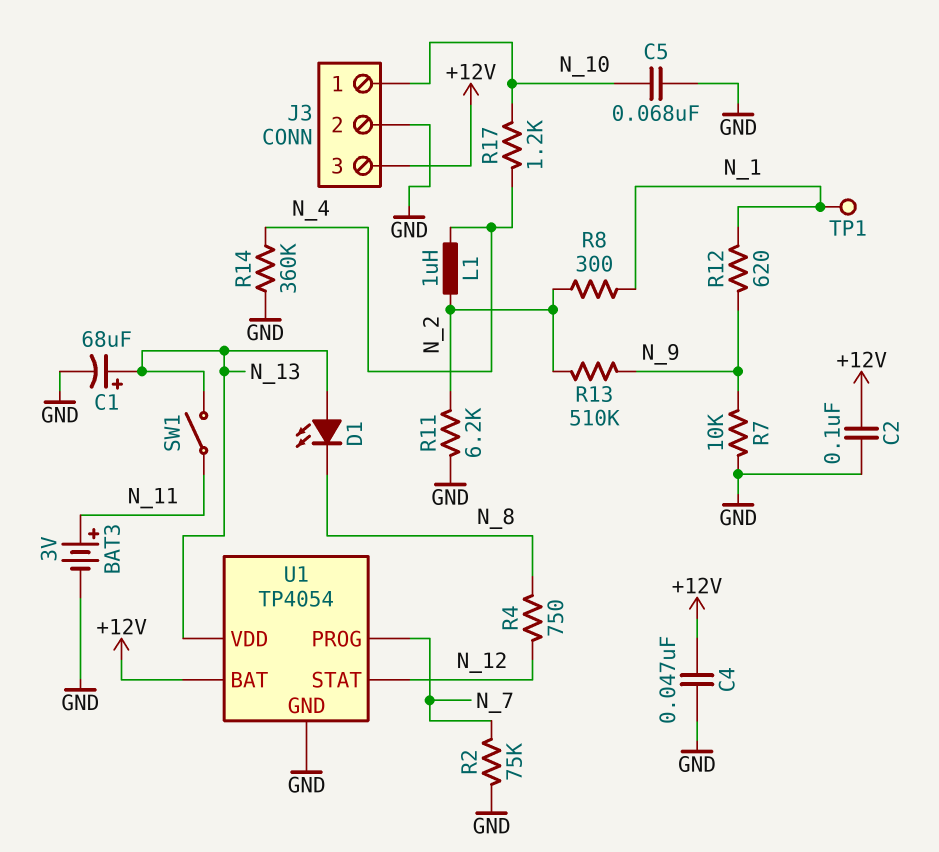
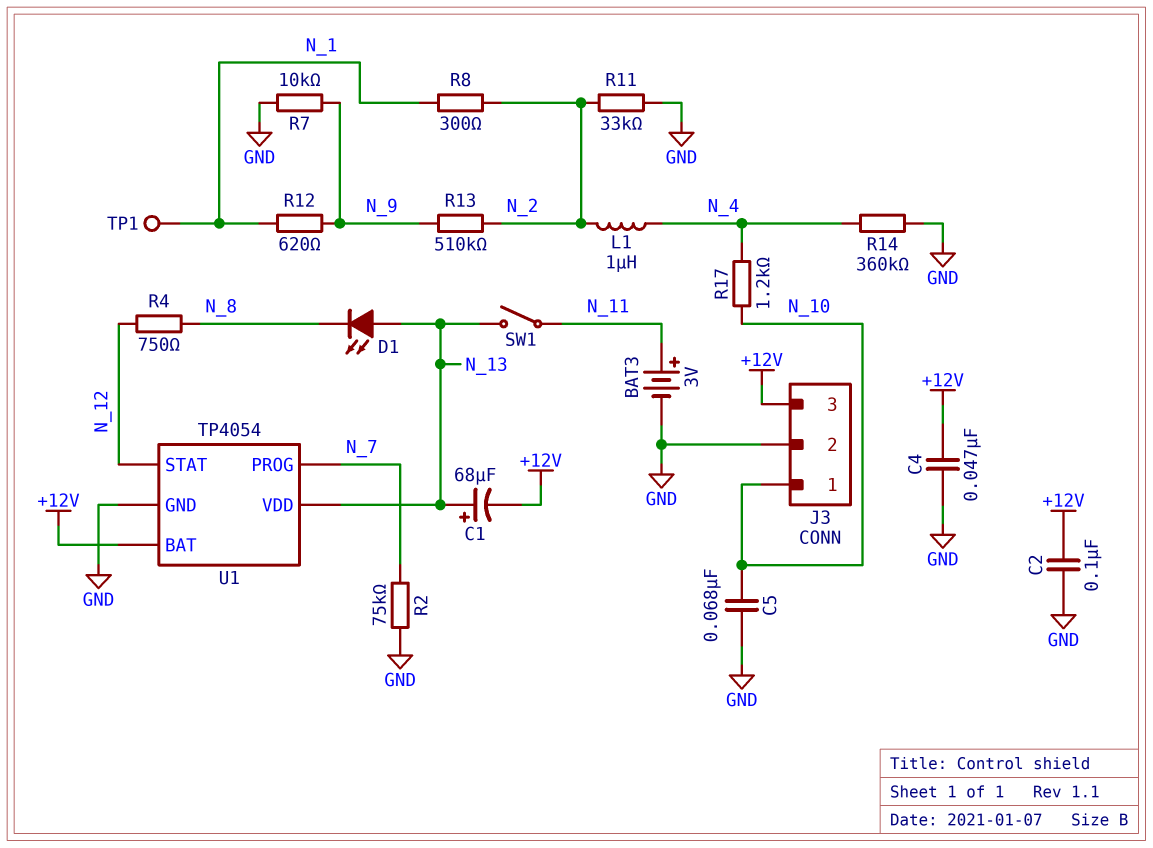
C1: 68uF (plus N_13, minus GND) -> 68uF (plus N_13, minus +12V)
R11: 6.2k (GND, N_2) -> 33k (GND, N_2)

